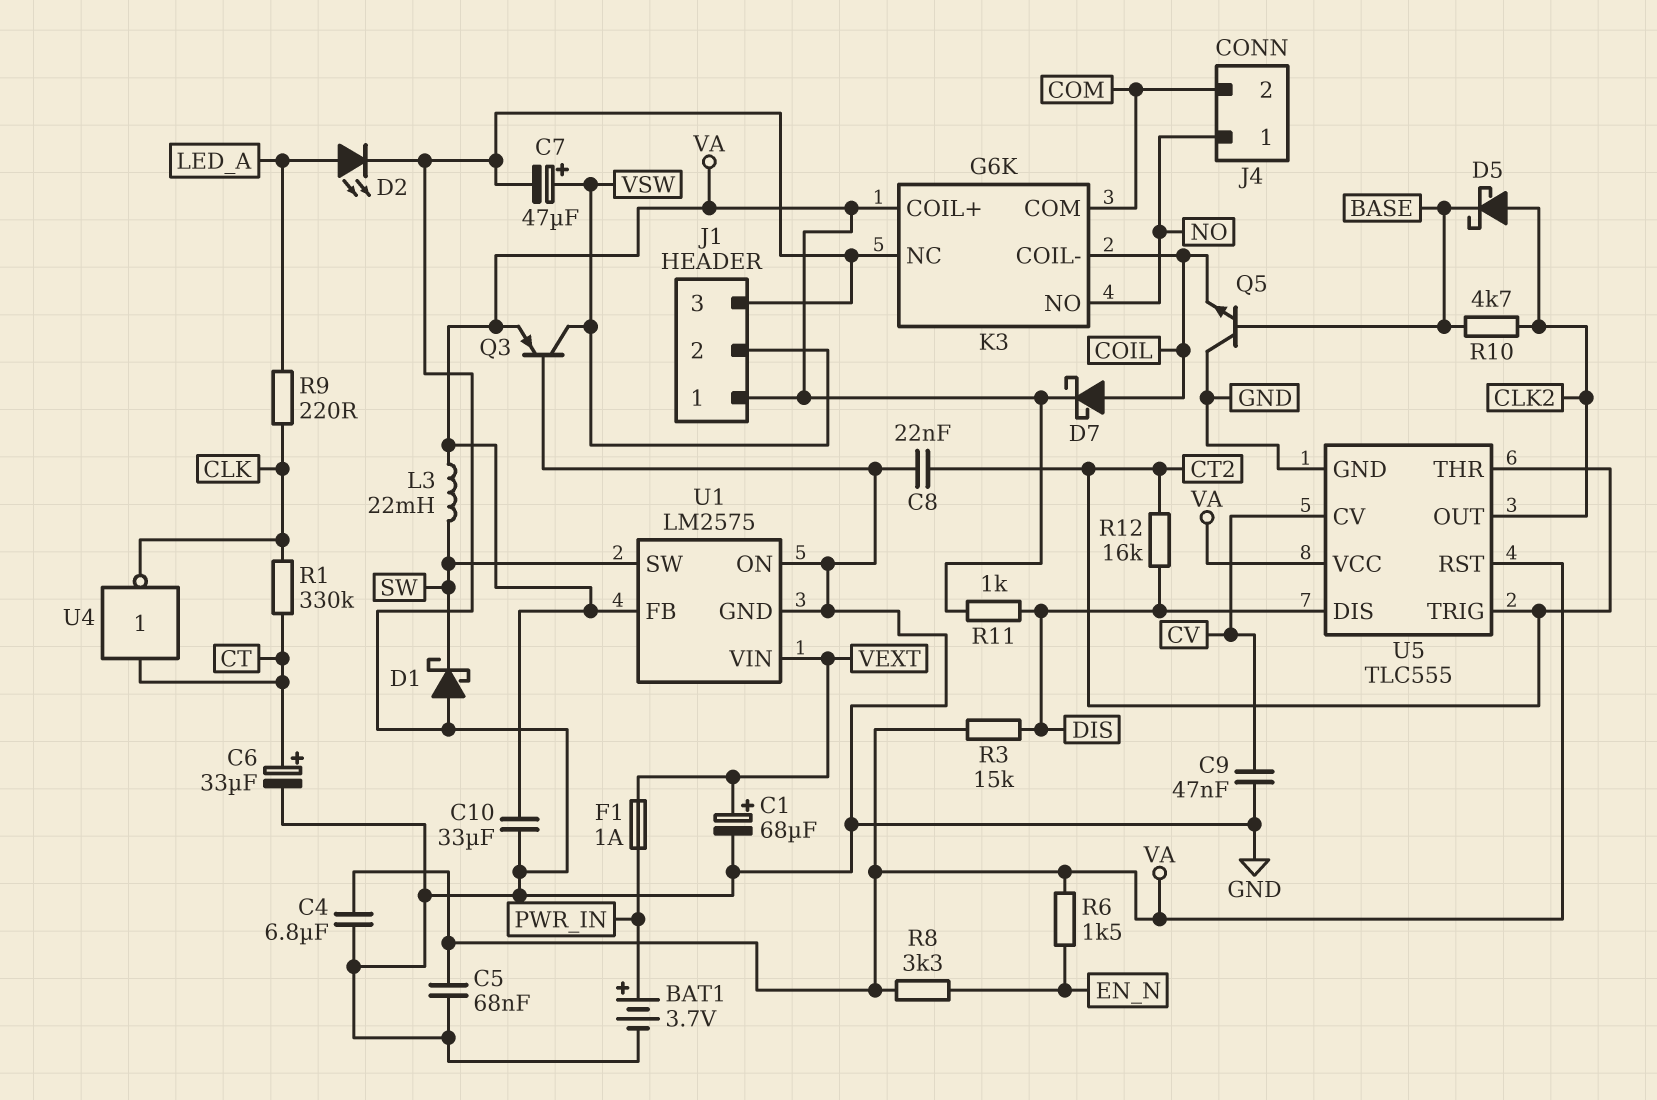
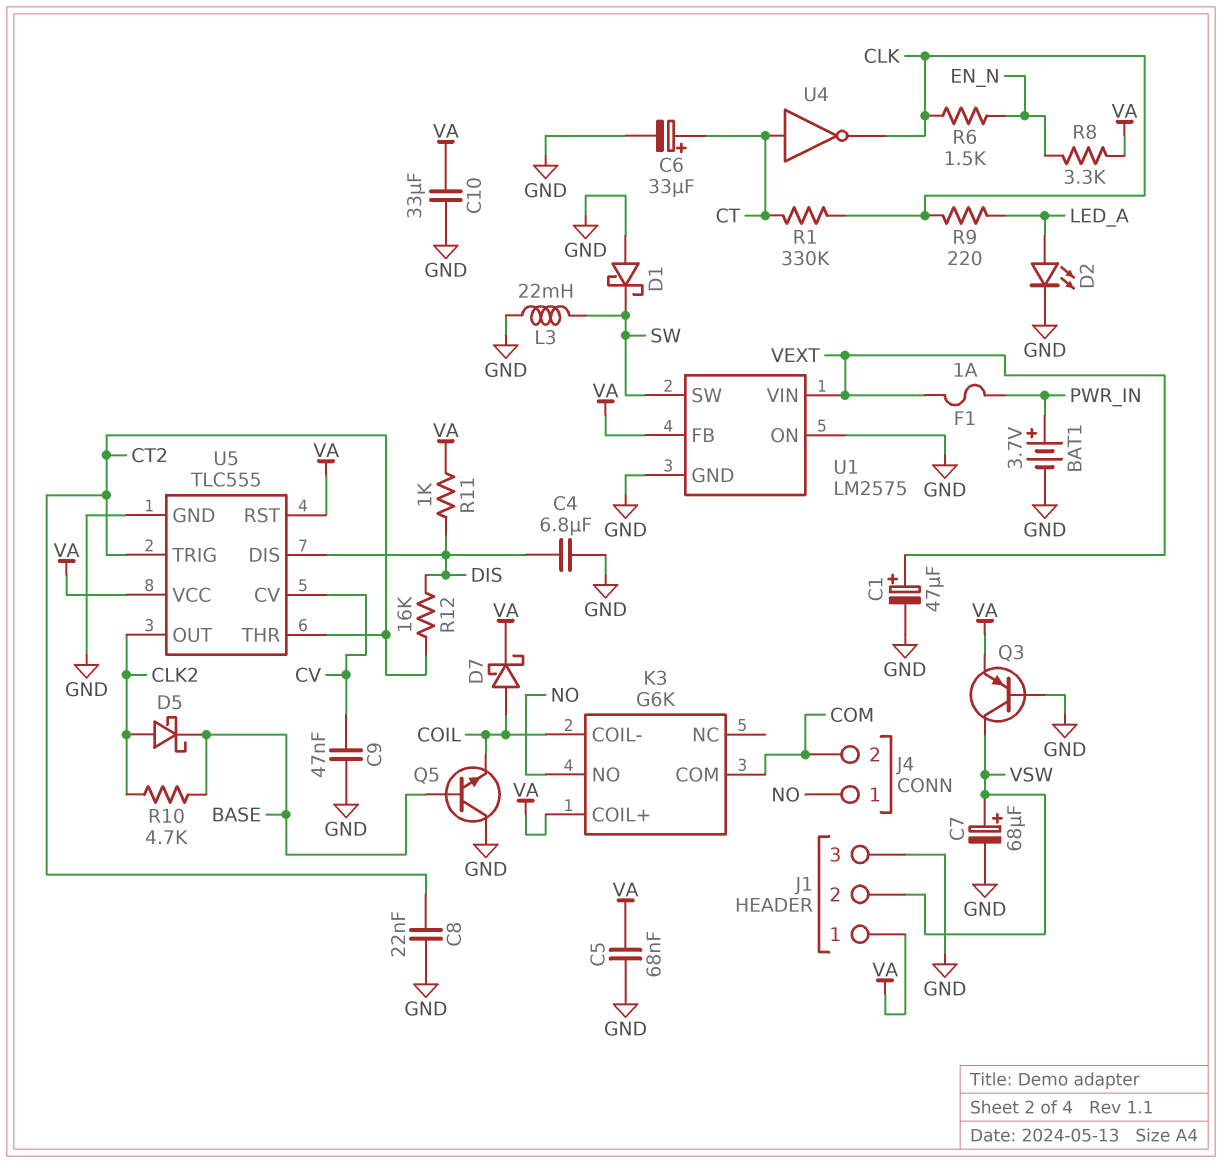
C1: 68uF (plus VEXT, minus GND) -> 47uF (plus VEXT, minus GND)
C4: 6.8uF (GND, VA) -> 6.8uF (DIS, GND)
C7: 47uF (plus VSW, minus GND) -> 68uF (plus VSW, minus GND)
K3 pin NC: GND -> none
L3: 22mH (SW, VA) -> 22mH (GND, SW)
R3: 15k (DIS, VA) -> none
R6: 1.5k (EN_N, VA) -> 1.5k (CLK, EN_N)

